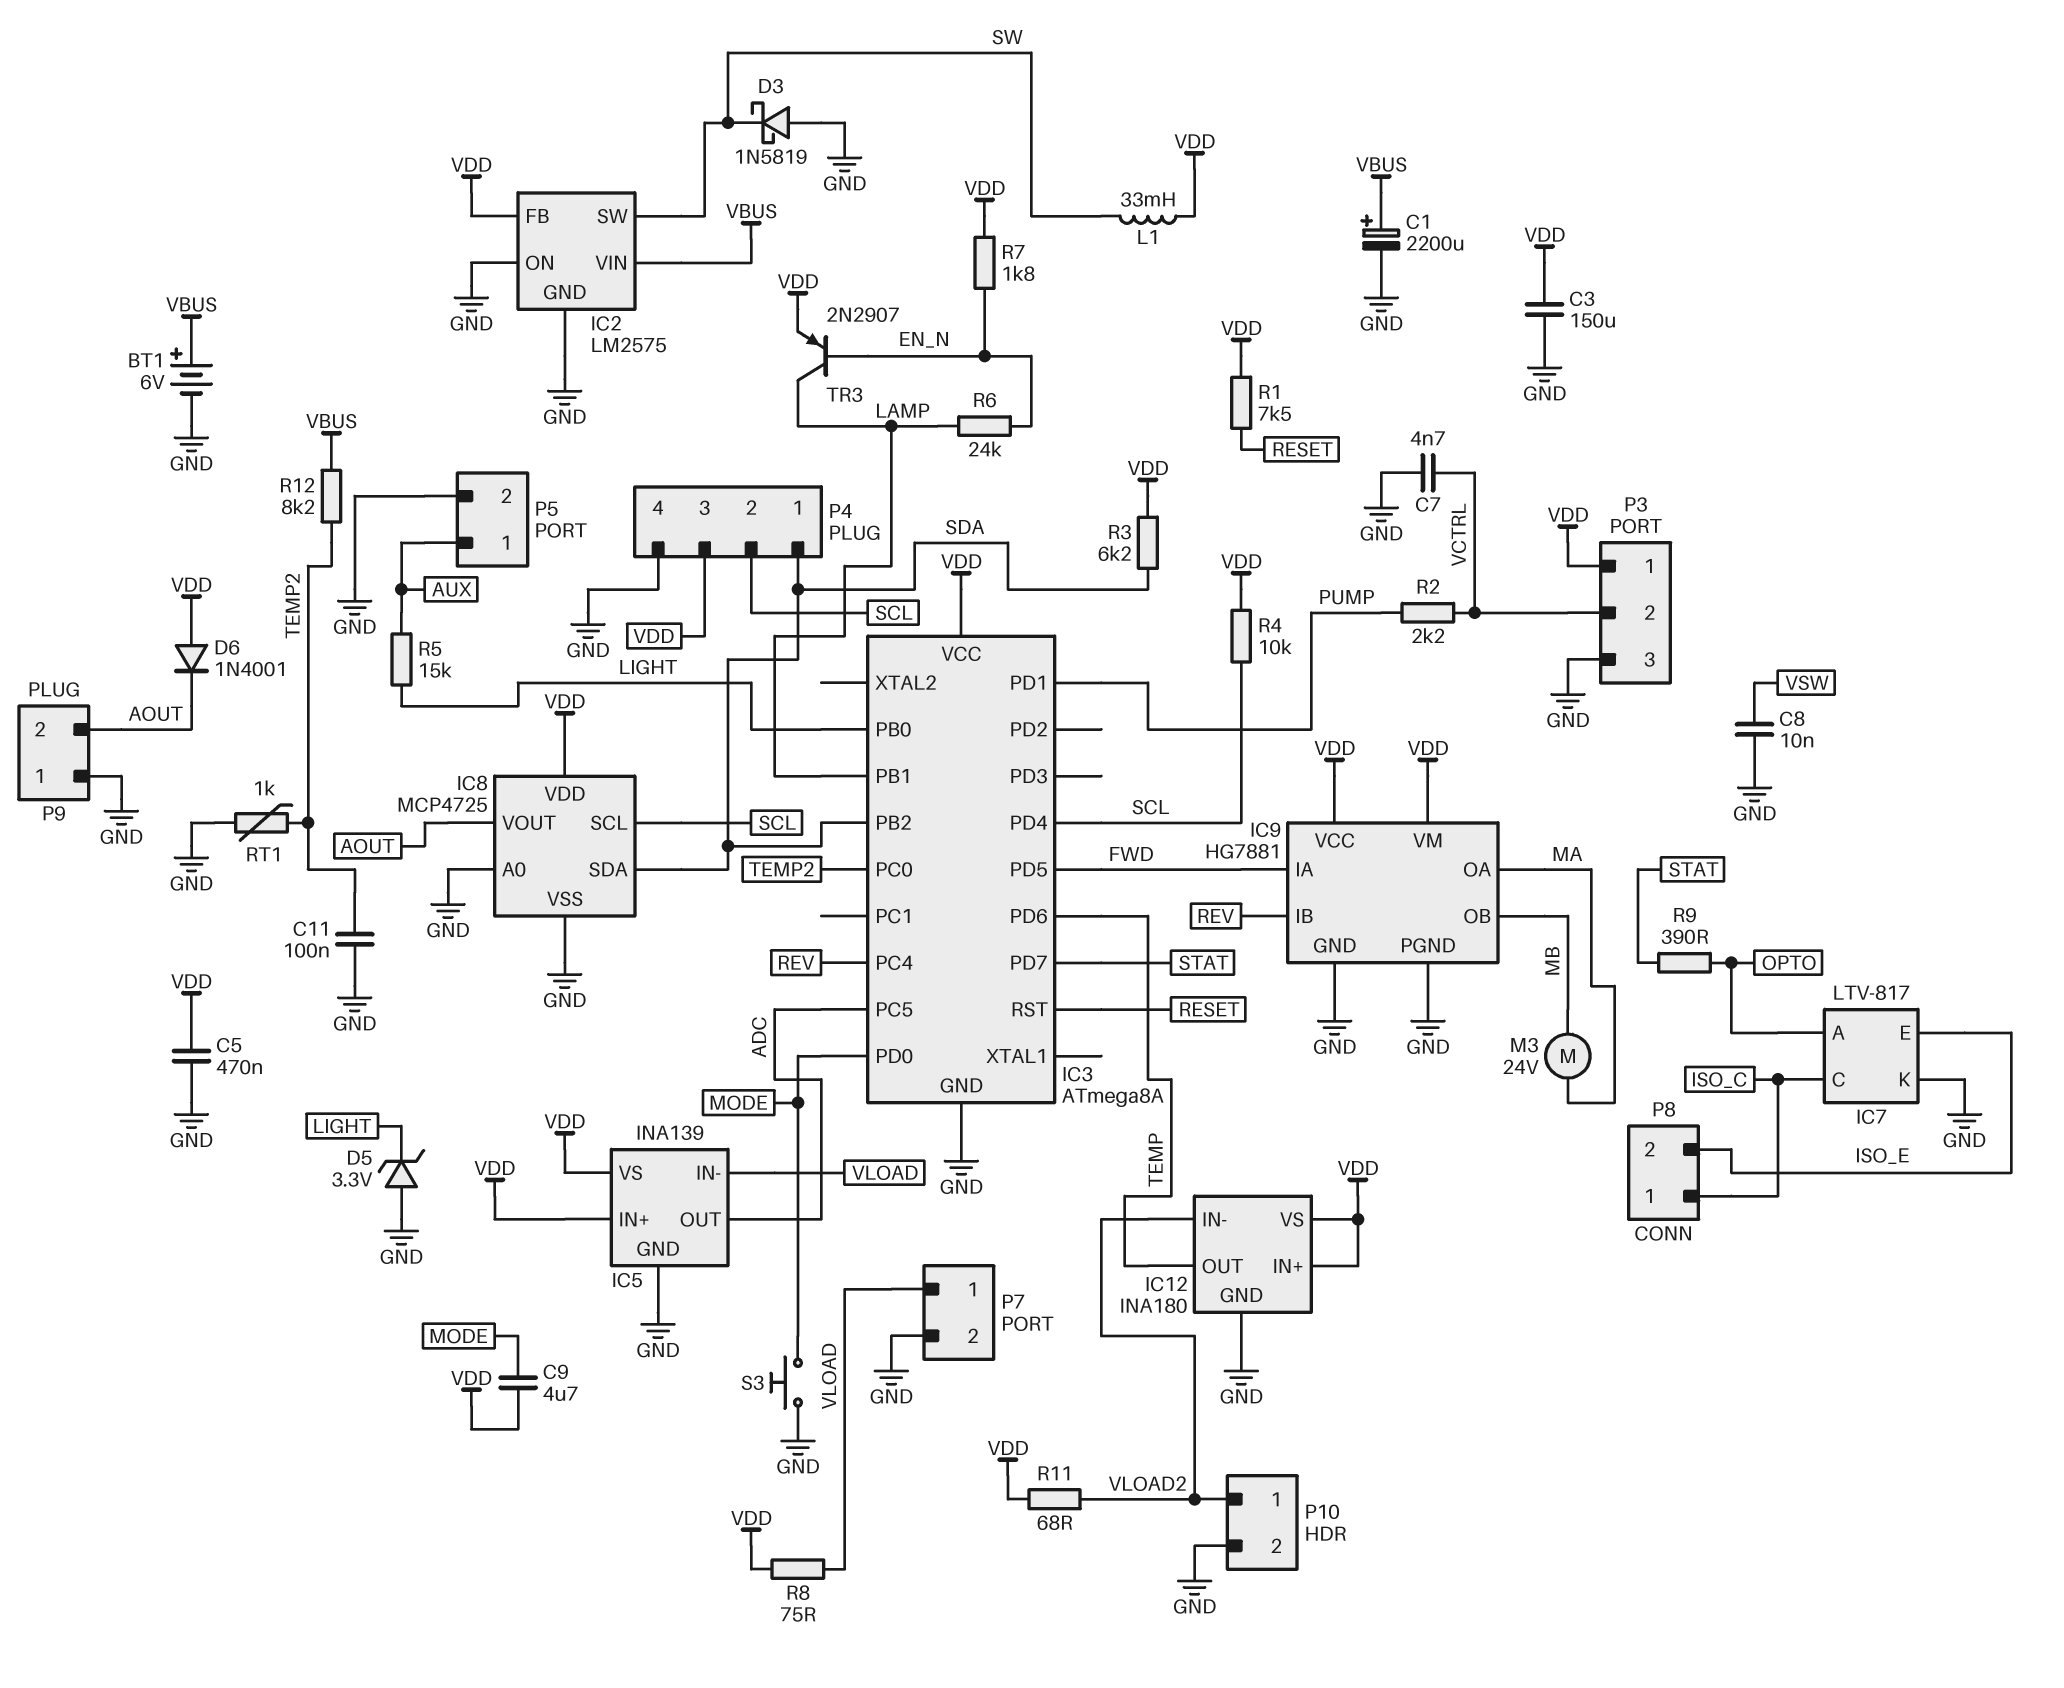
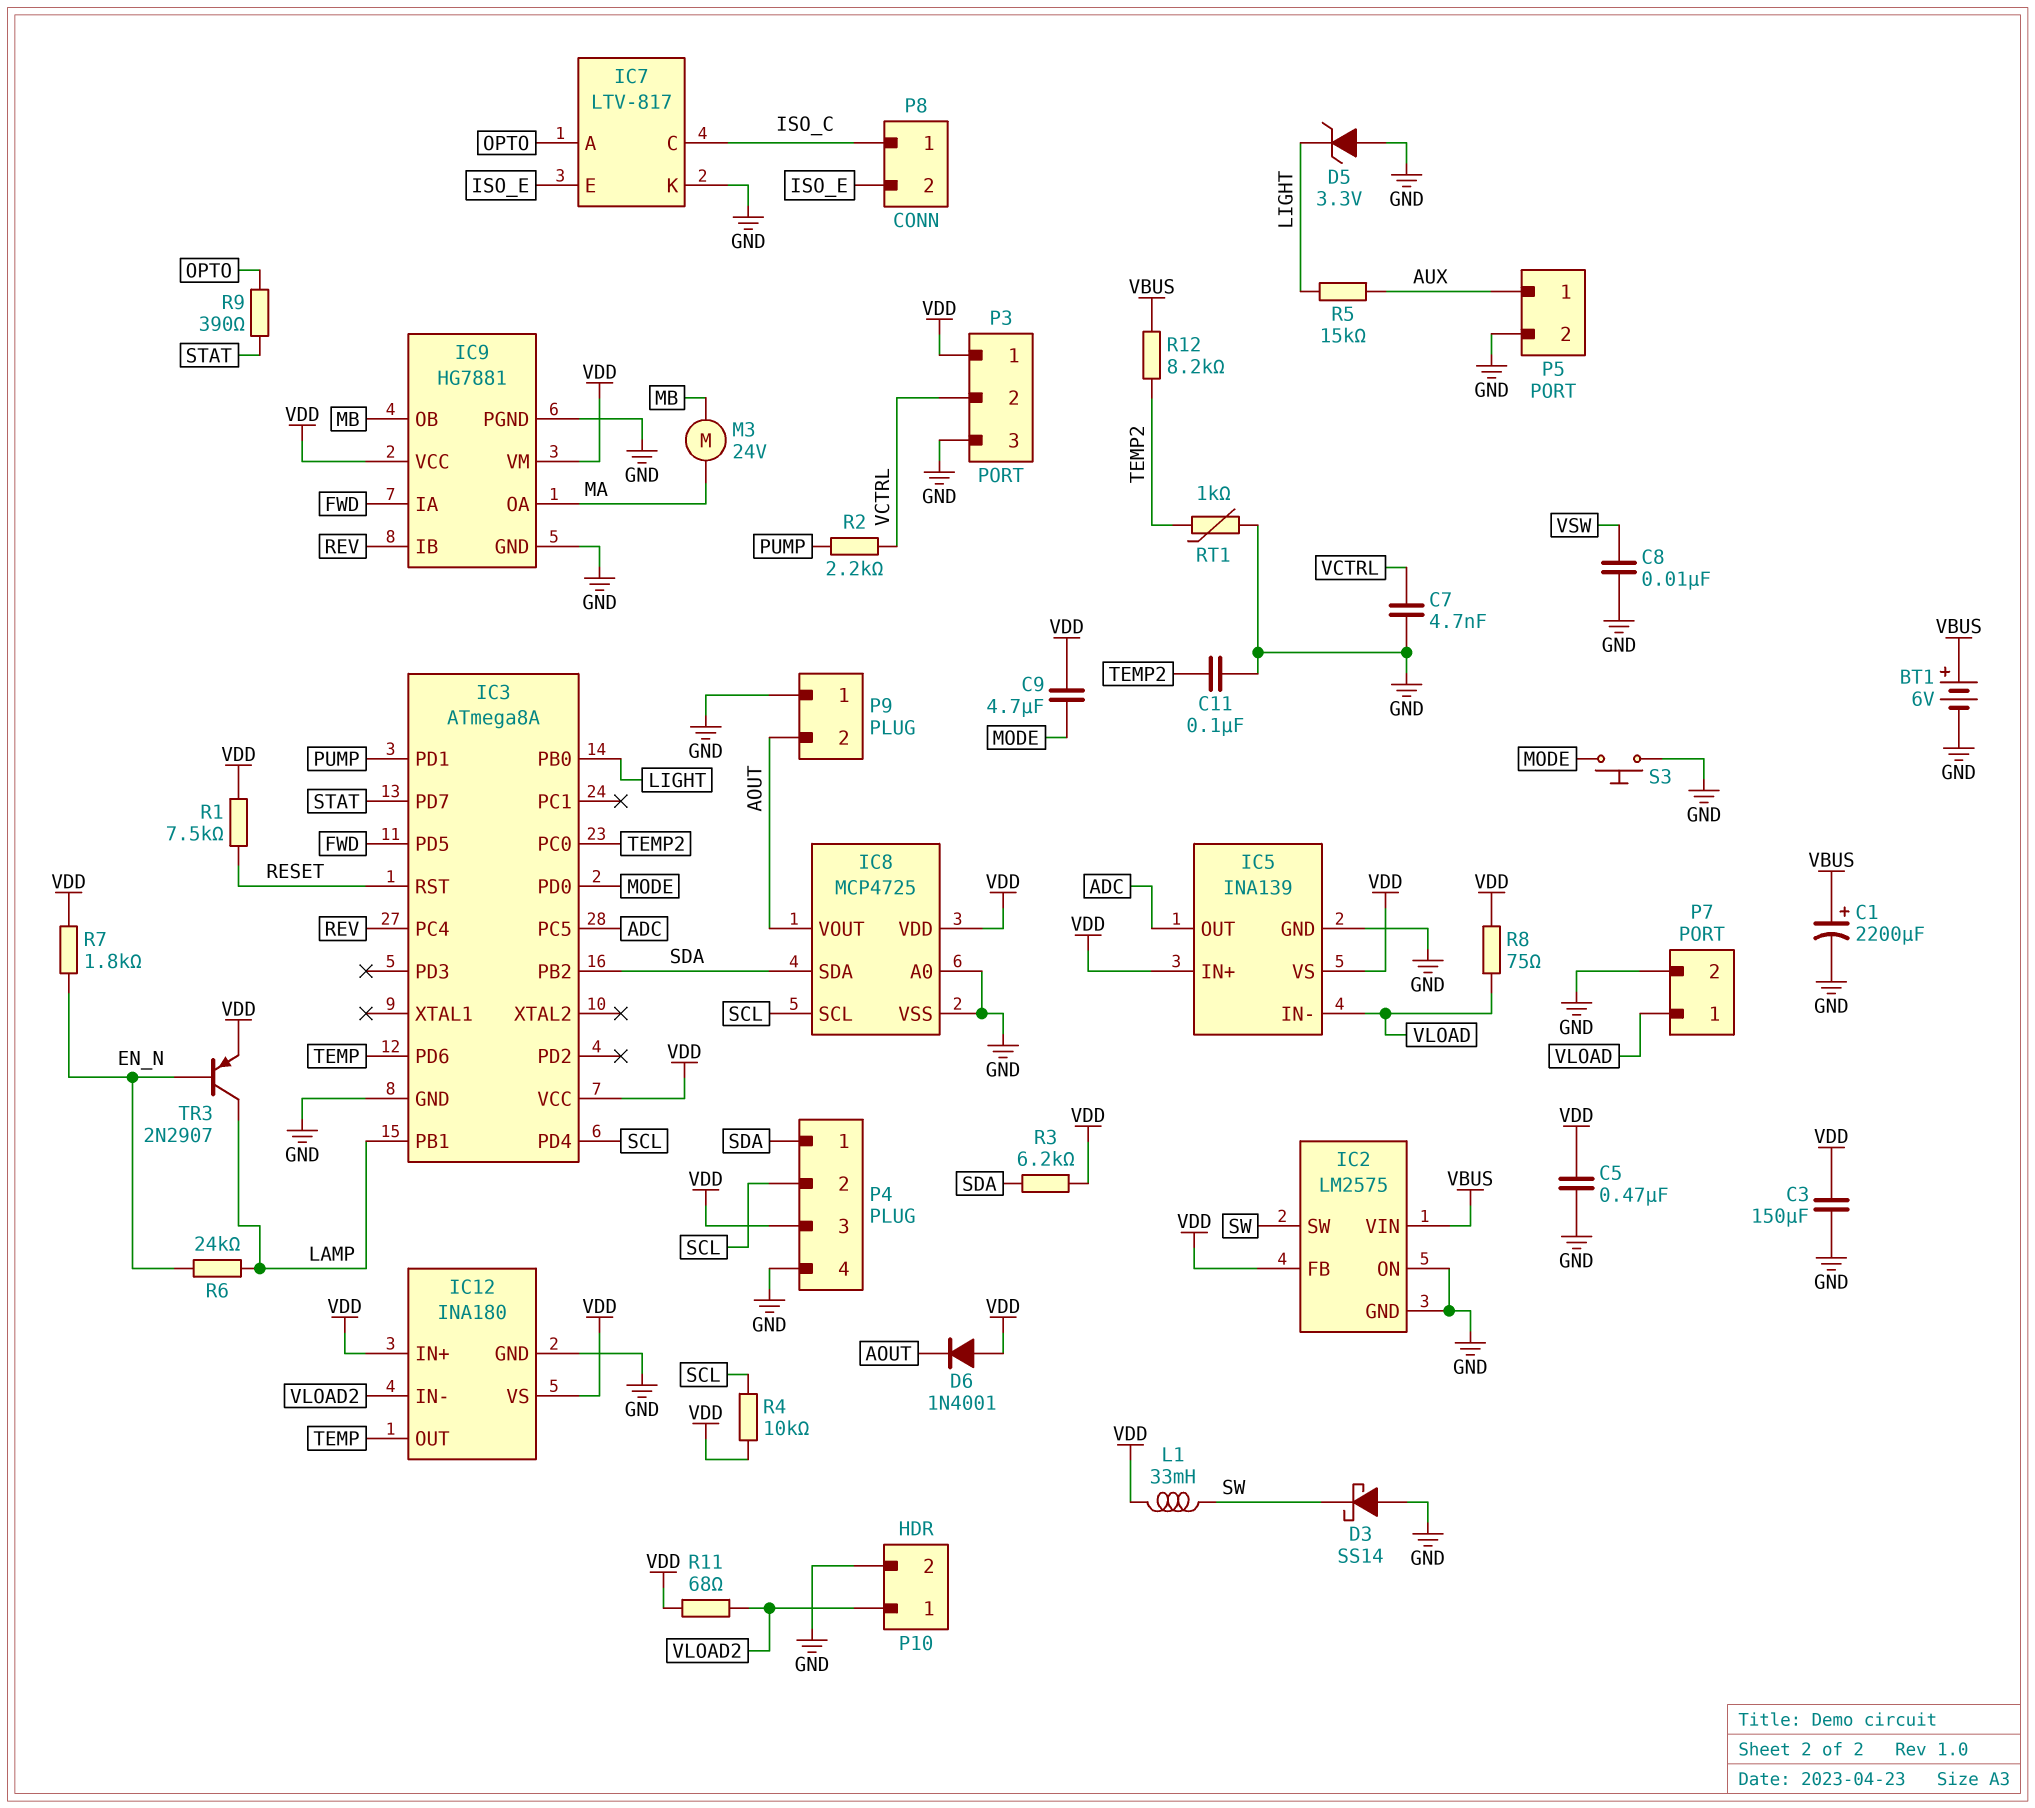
D3: schottky 1N5819 (A GND, K SW) -> schottky SS14 (A GND, K SW)

